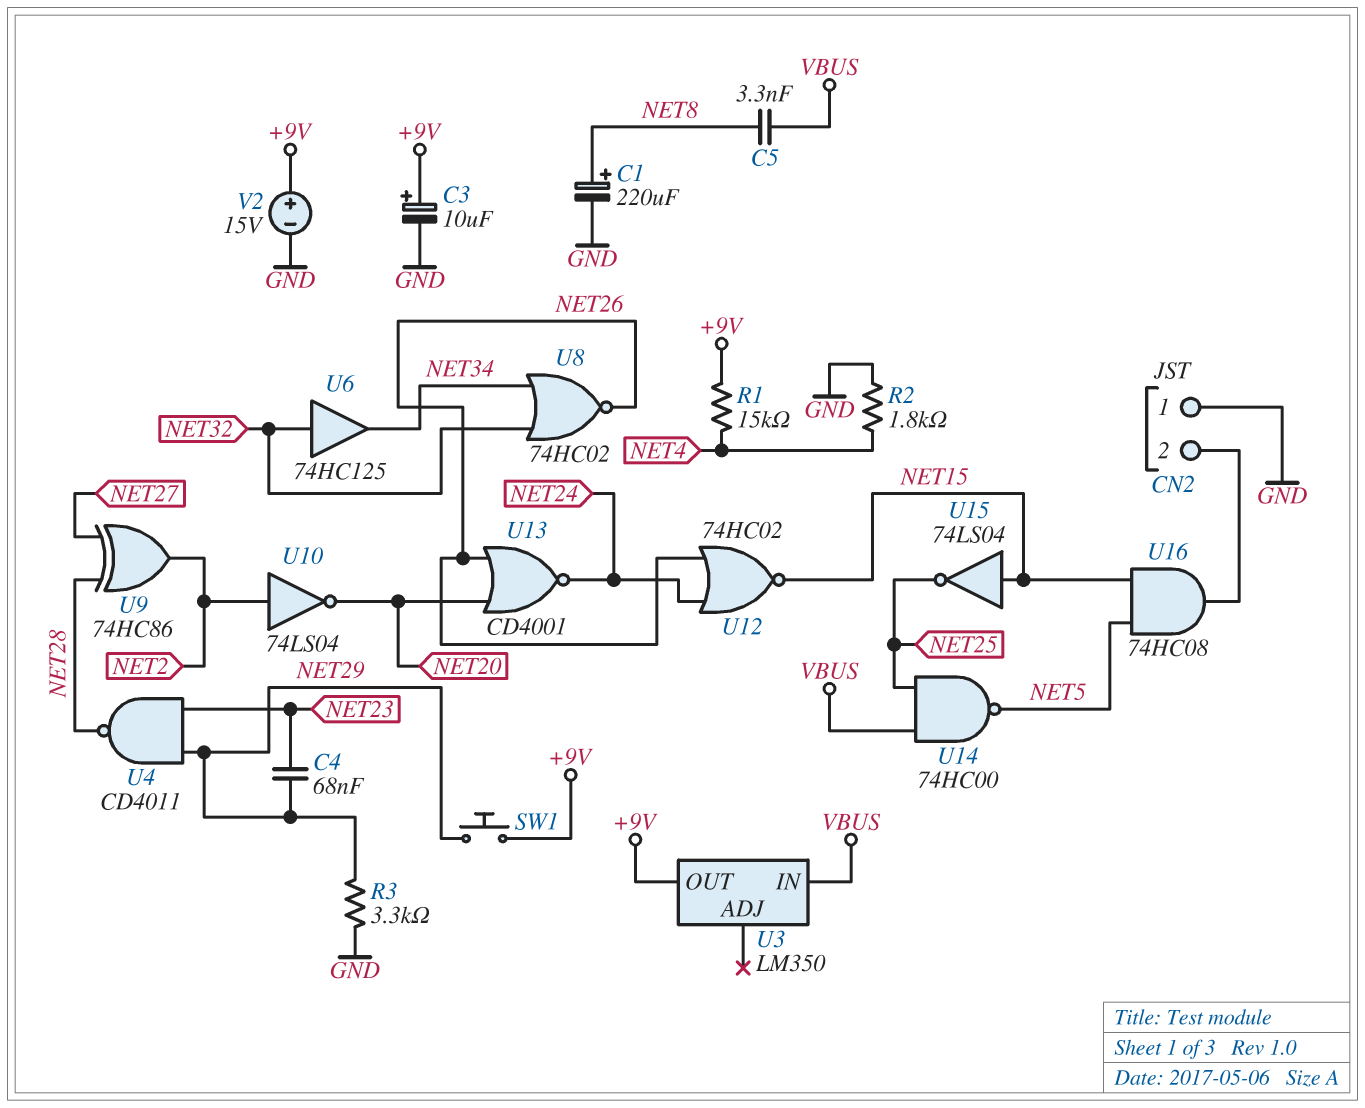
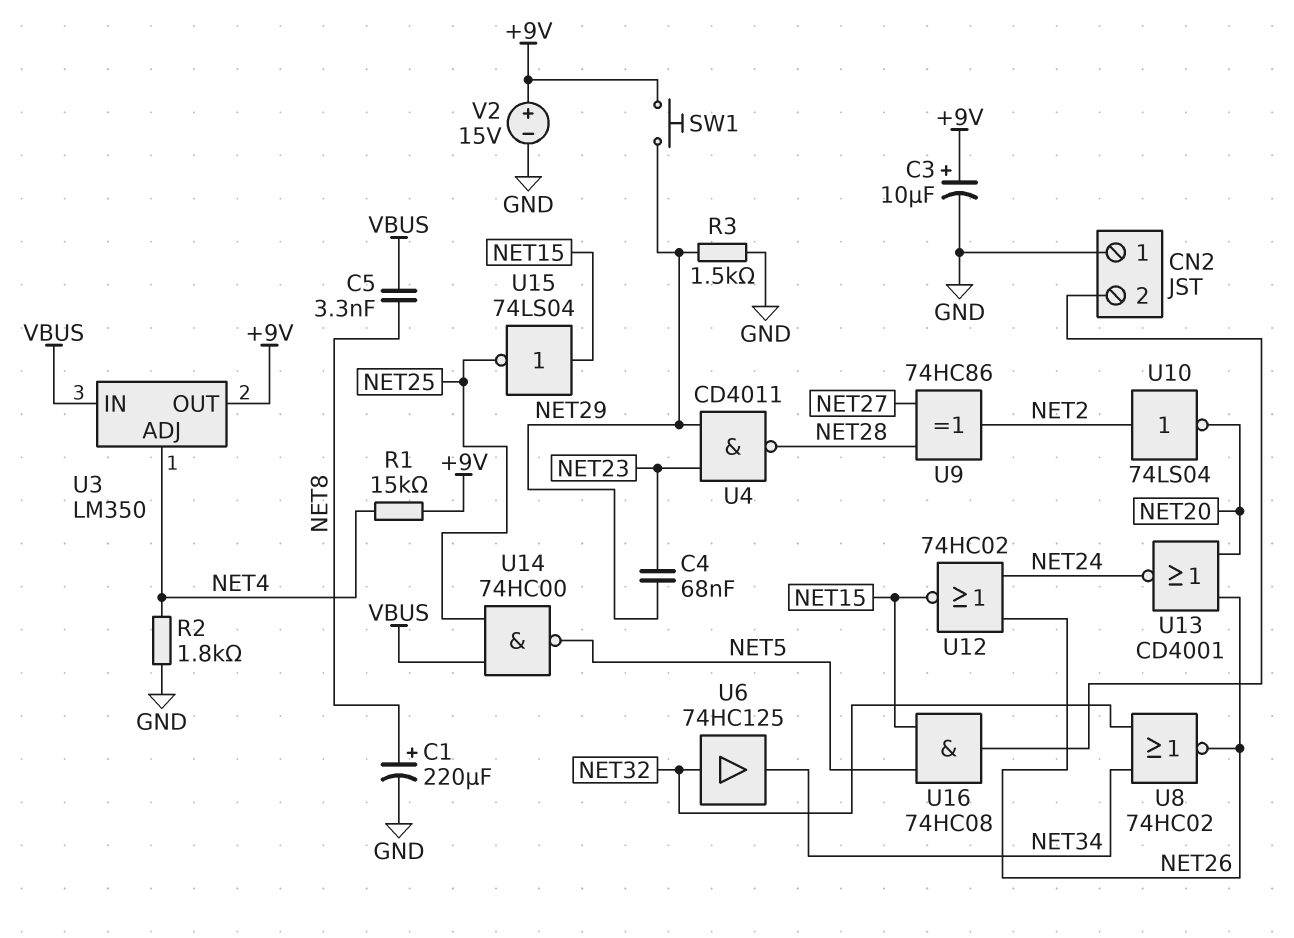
R3: 3.3k (GND, NET29) -> 1.5k (GND, NET29)
U3 pin ADJ: none -> NET4

